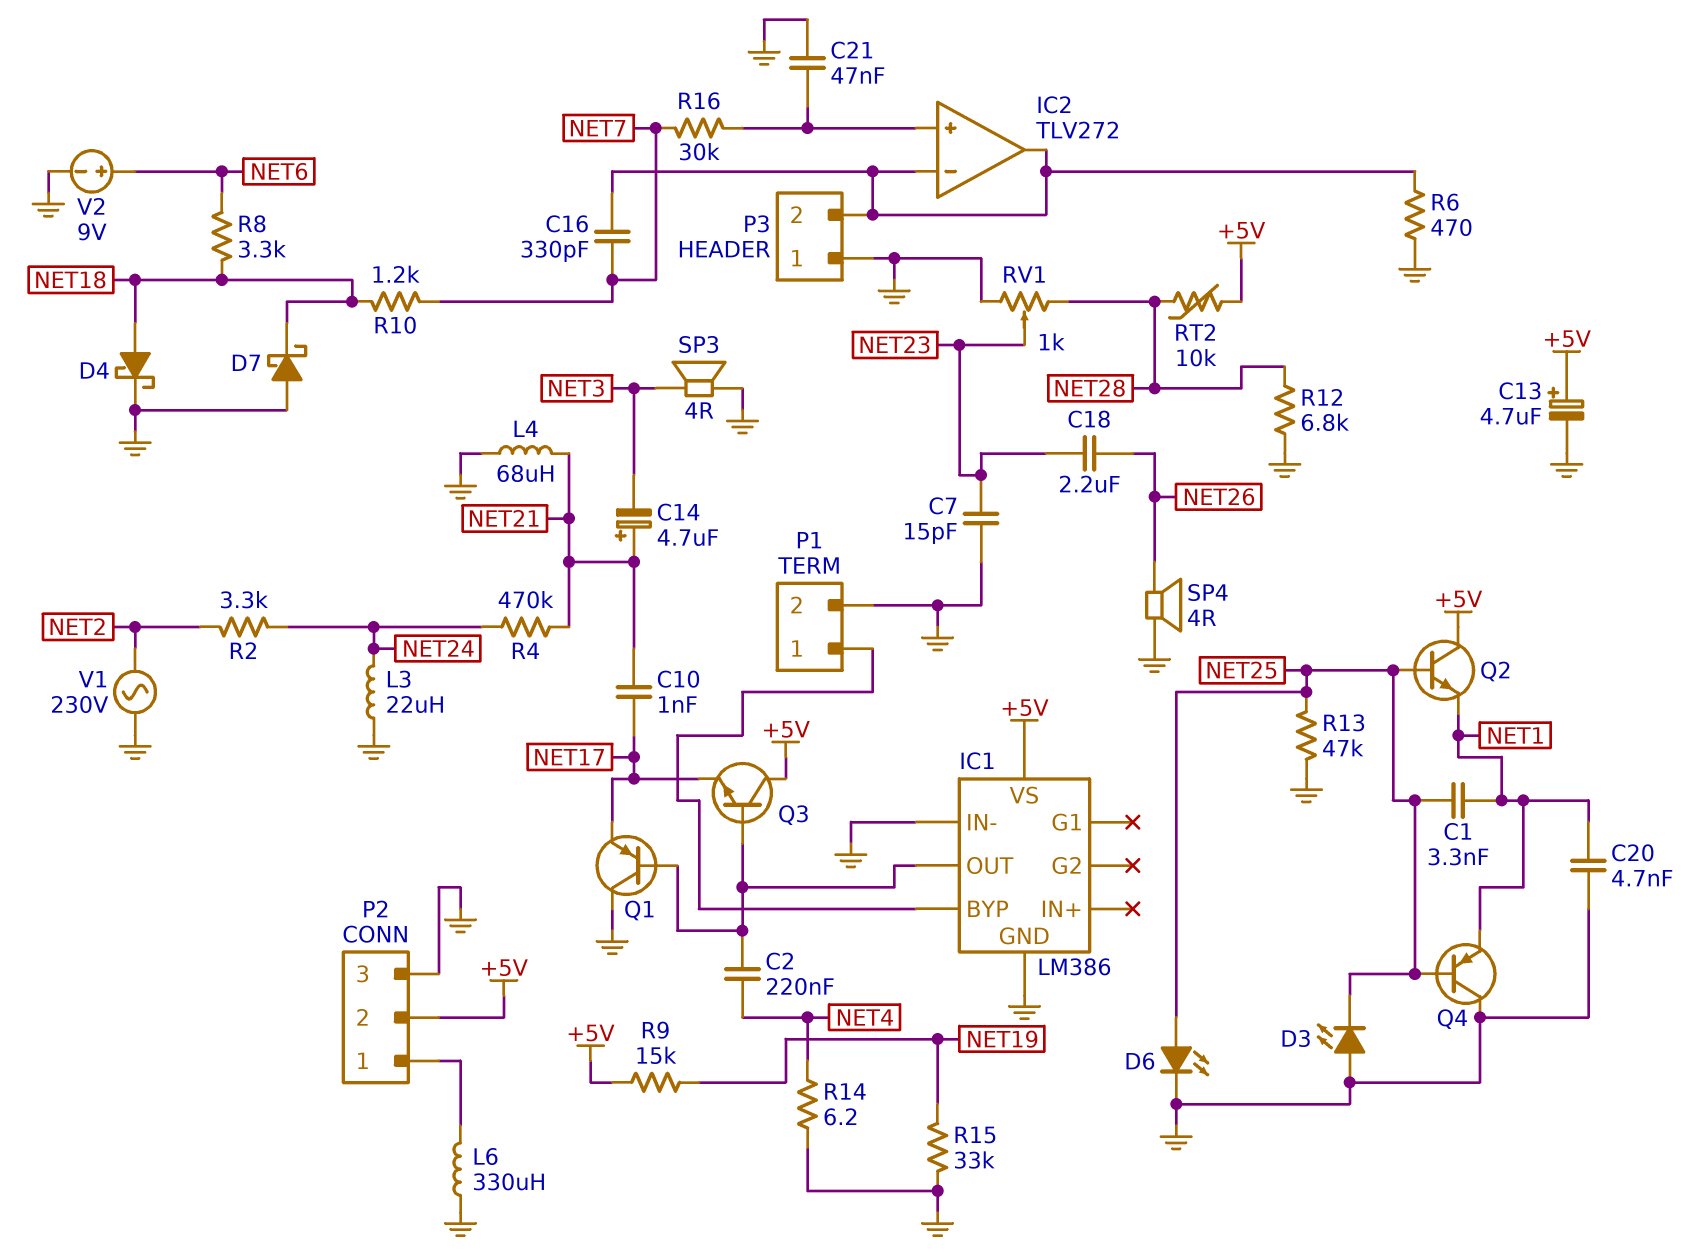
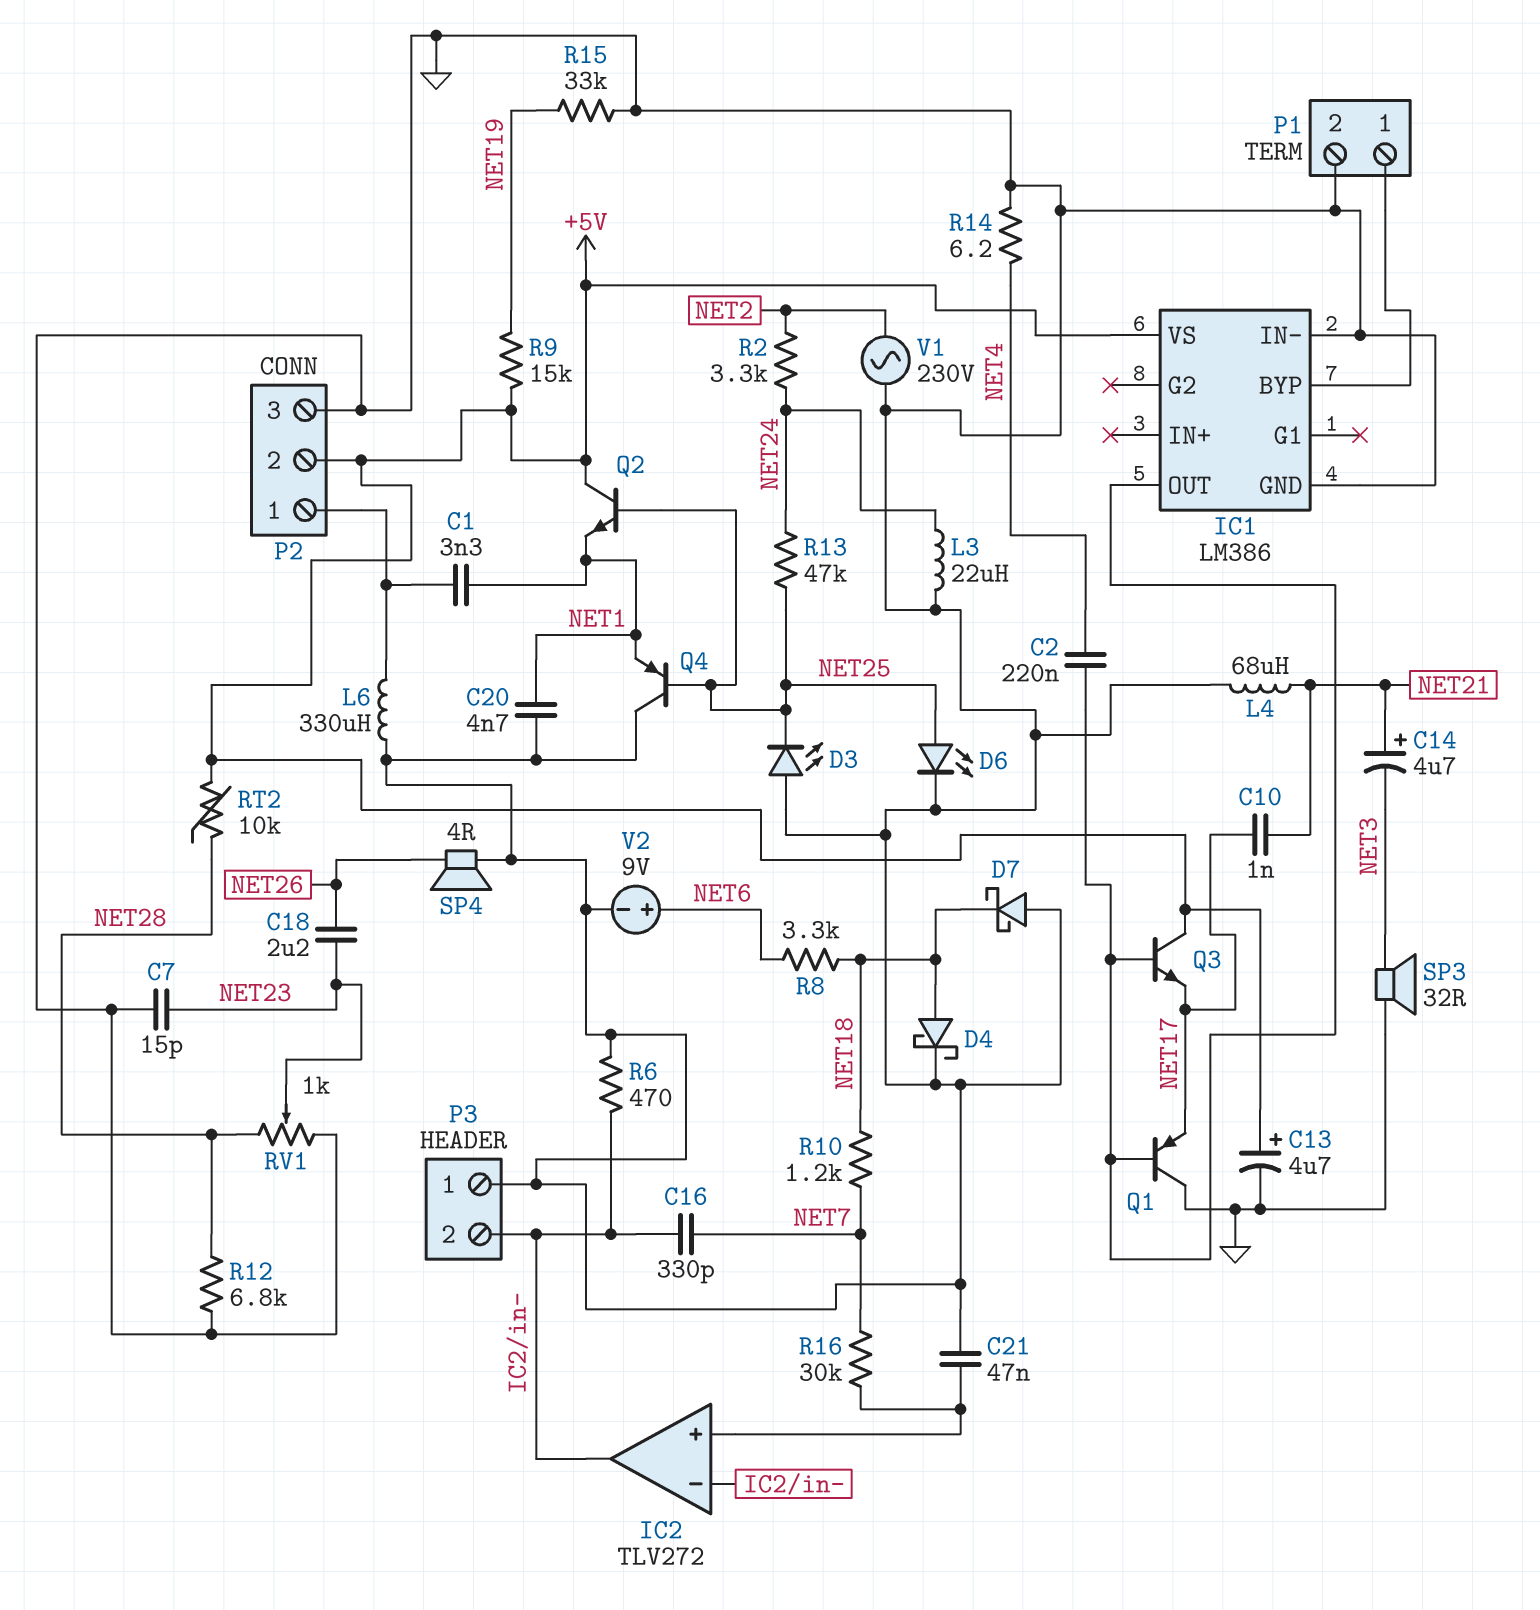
C1: 3.3nF (NET1, NET25) -> 3.3nF (NET1, P2/1)
R4: 470k (NET21, NET24) -> none
R13: 47k (GND, NET25) -> 47k (NET24, NET25)
SP3: speaker 4R (GND, NET3) -> speaker 32R (GND, NET3)

